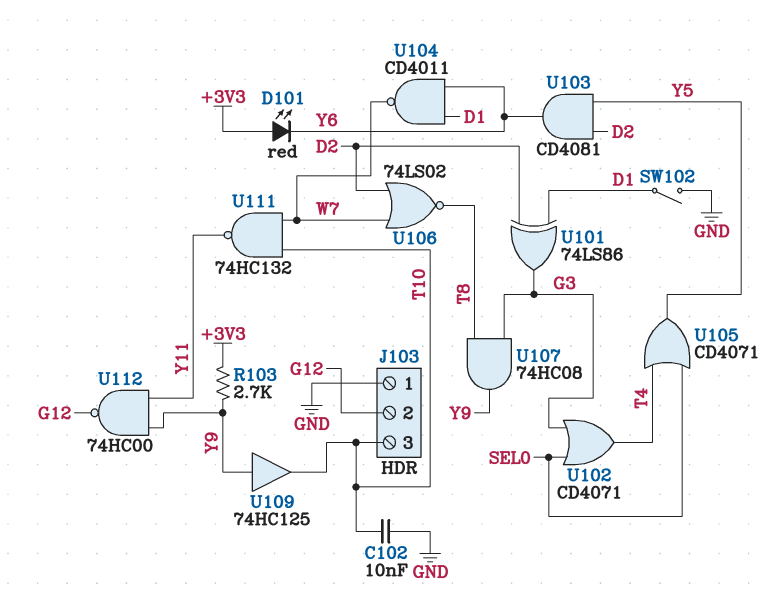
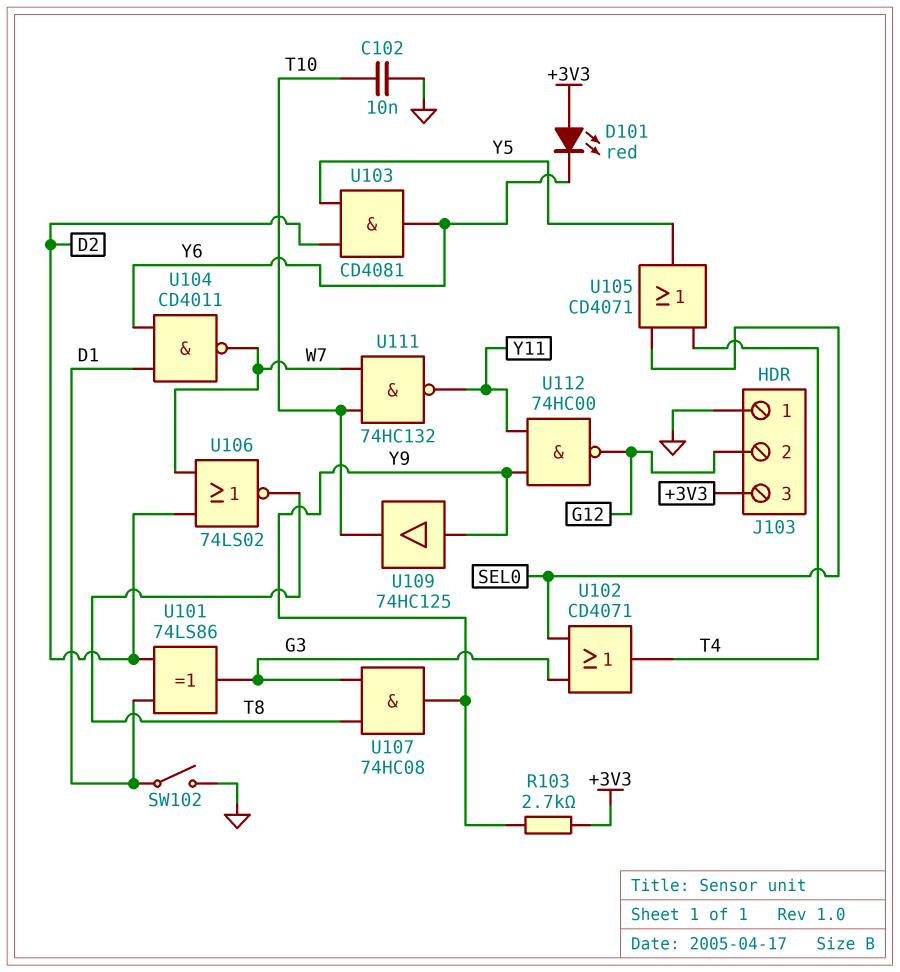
J103 pin 3: T10 -> +3V3

